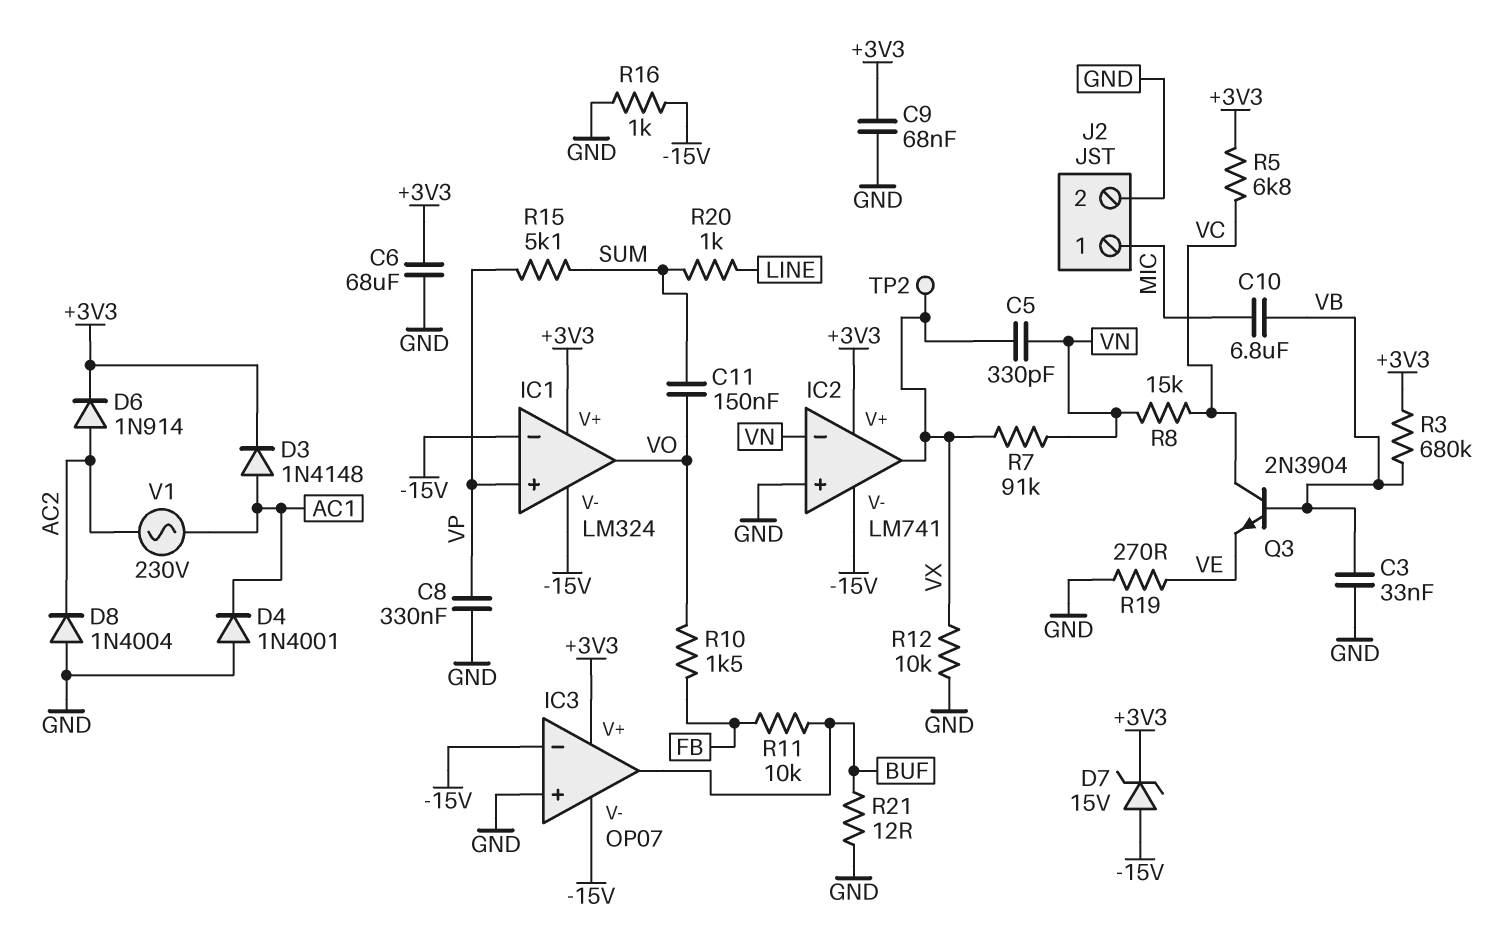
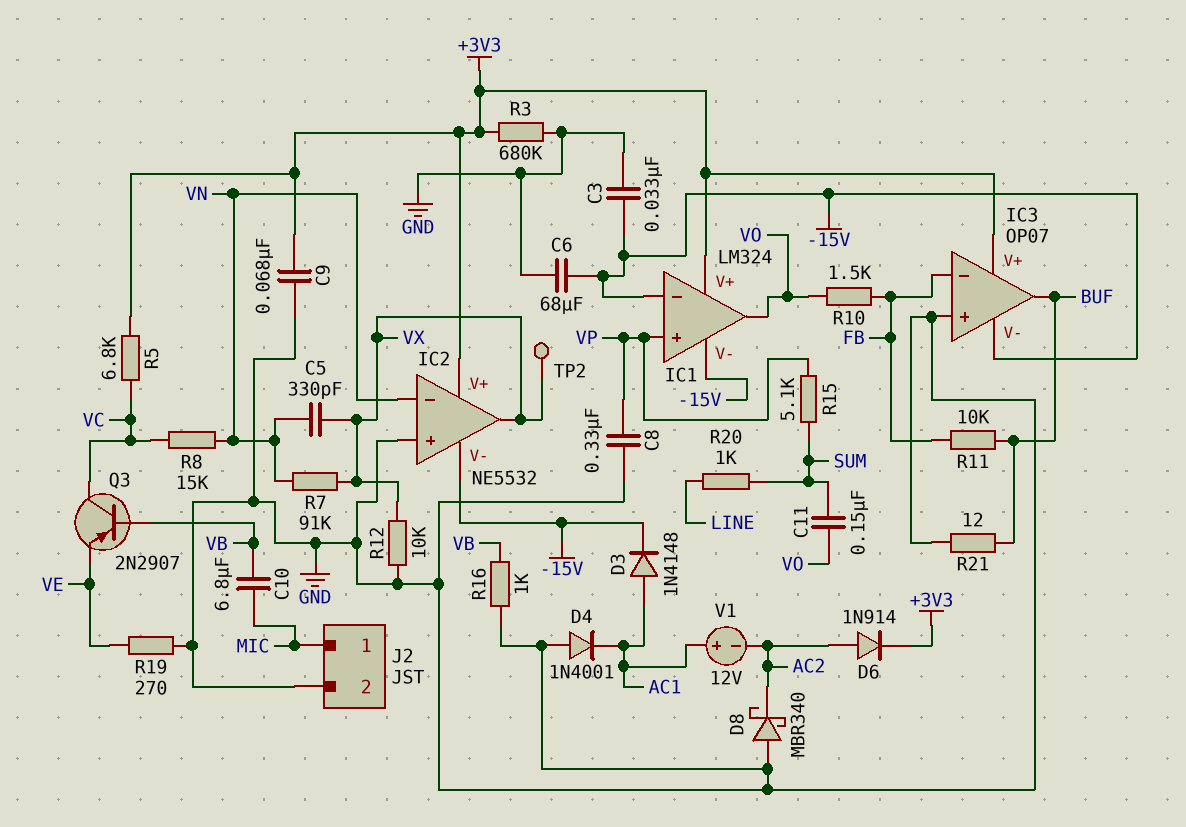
C3: 33nF (GND, VB) -> 33nF (-15V, GND)
C6: 68uF (+3V3, GND) -> 68uF (-15V, GND)
D3: diode 1N4148 (A AC1, K +3V3) -> diode 1N4148 (A AC1, K -15V)
D7: zener 15V (A -15V, K +3V3) -> none
D8: diode 1N4004 (A GND, K AC2) -> schottky MBR340 (A GND, K AC2)
IC2: LM741 -> NE5532
IC3 pin in-: -15V -> FB
Q3: NPN 2N3904 (B VB, C VC, E VE) -> PNP 2N2907 (B VB, C VC, E VE)
R3: 680k (+3V3, VB) -> 680k (+3V3, GND)
R16: 1k (-15V, GND) -> 1k (GND, VB)
V1: AC 230V (AC1, AC2) -> 12V (plus AC1, minus AC2)

